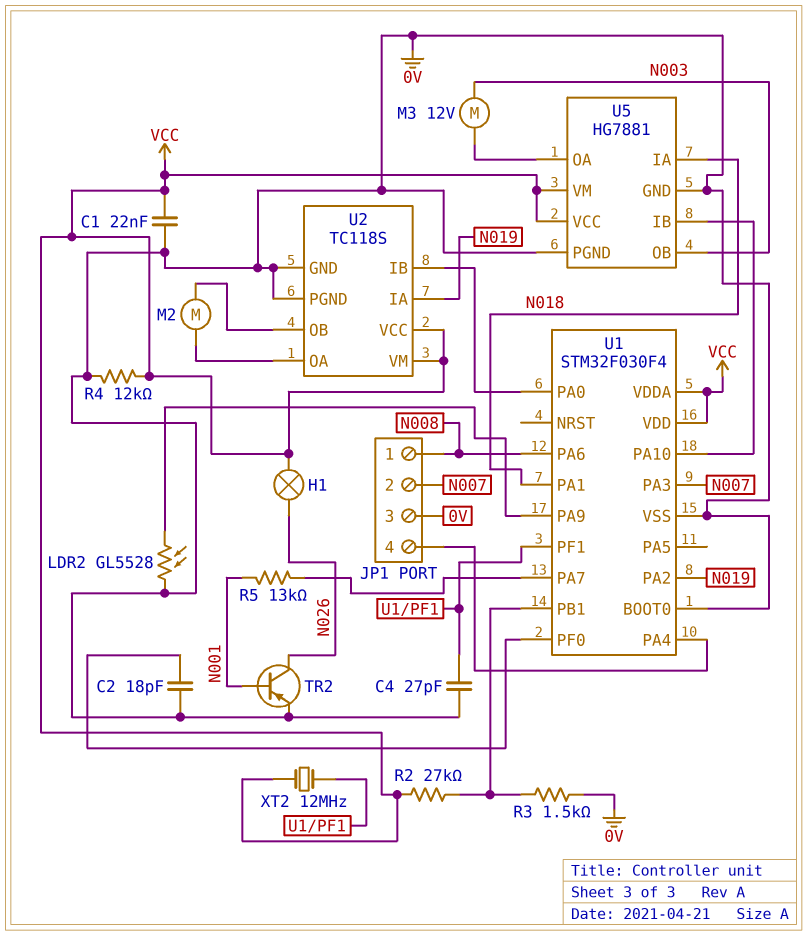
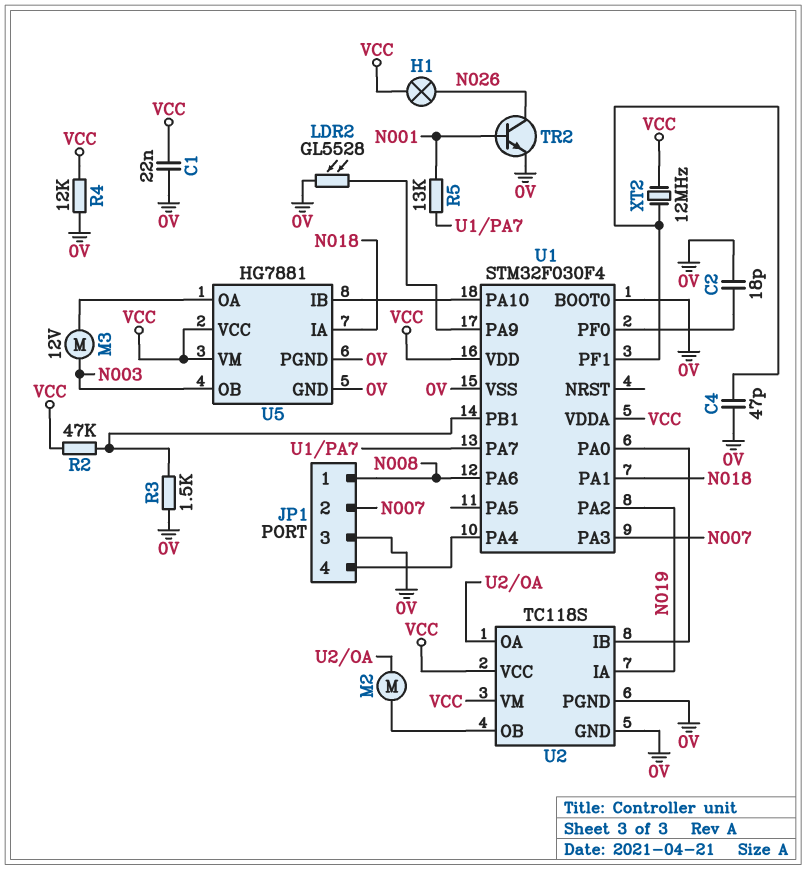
C4: 27pF (0V, U1/PF1) -> 47pF (0V, U1/PF1)
R2: 27k (U1/PB1, VCC) -> 47k (U1/PB1, VCC)
TR2: PNP (B N001, C N026, E 0V) -> NPN (B N001, C N026, E 0V)

